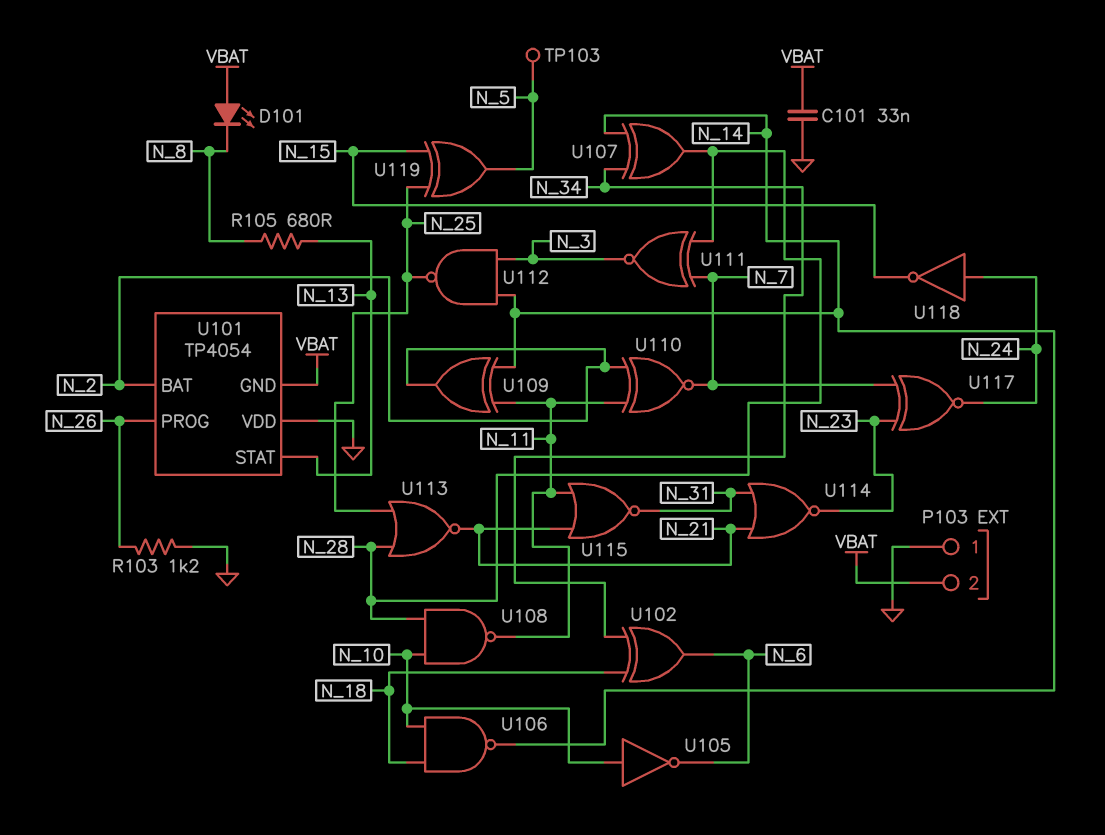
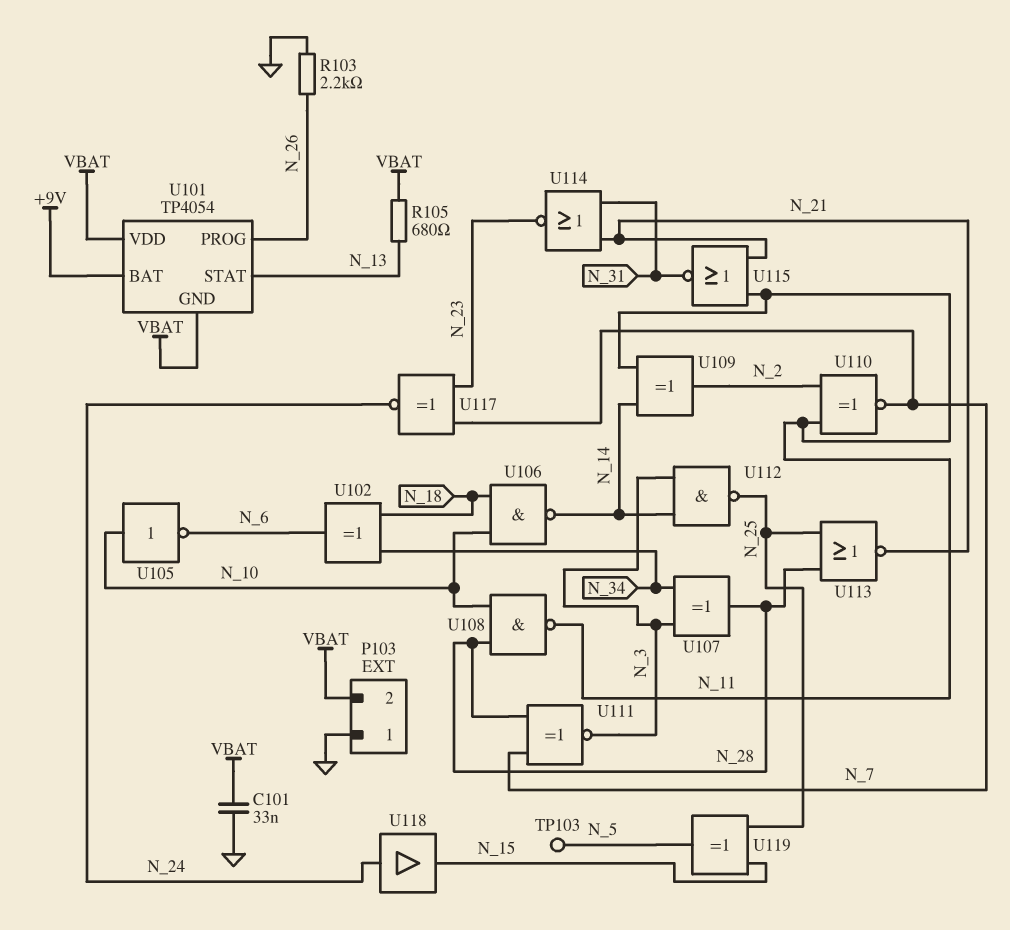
D101: LED (A VBAT, K N_8) -> none
R103: 1.2k (GND, N_26) -> 2.2k (GND, N_26)
R105: 680 (N_8, N_13) -> 680 (N_13, VBAT)
U101 pin BAT: N_2 -> +9V
U101 pin VDD: GND -> VBAT
U107: XOR (in N_14, in N_34, out N_28) -> XOR (in N_3, in N_34, out N_28)
U118: NOT (in N_24, out N_15) -> buffer (in N_24, out N_15)

